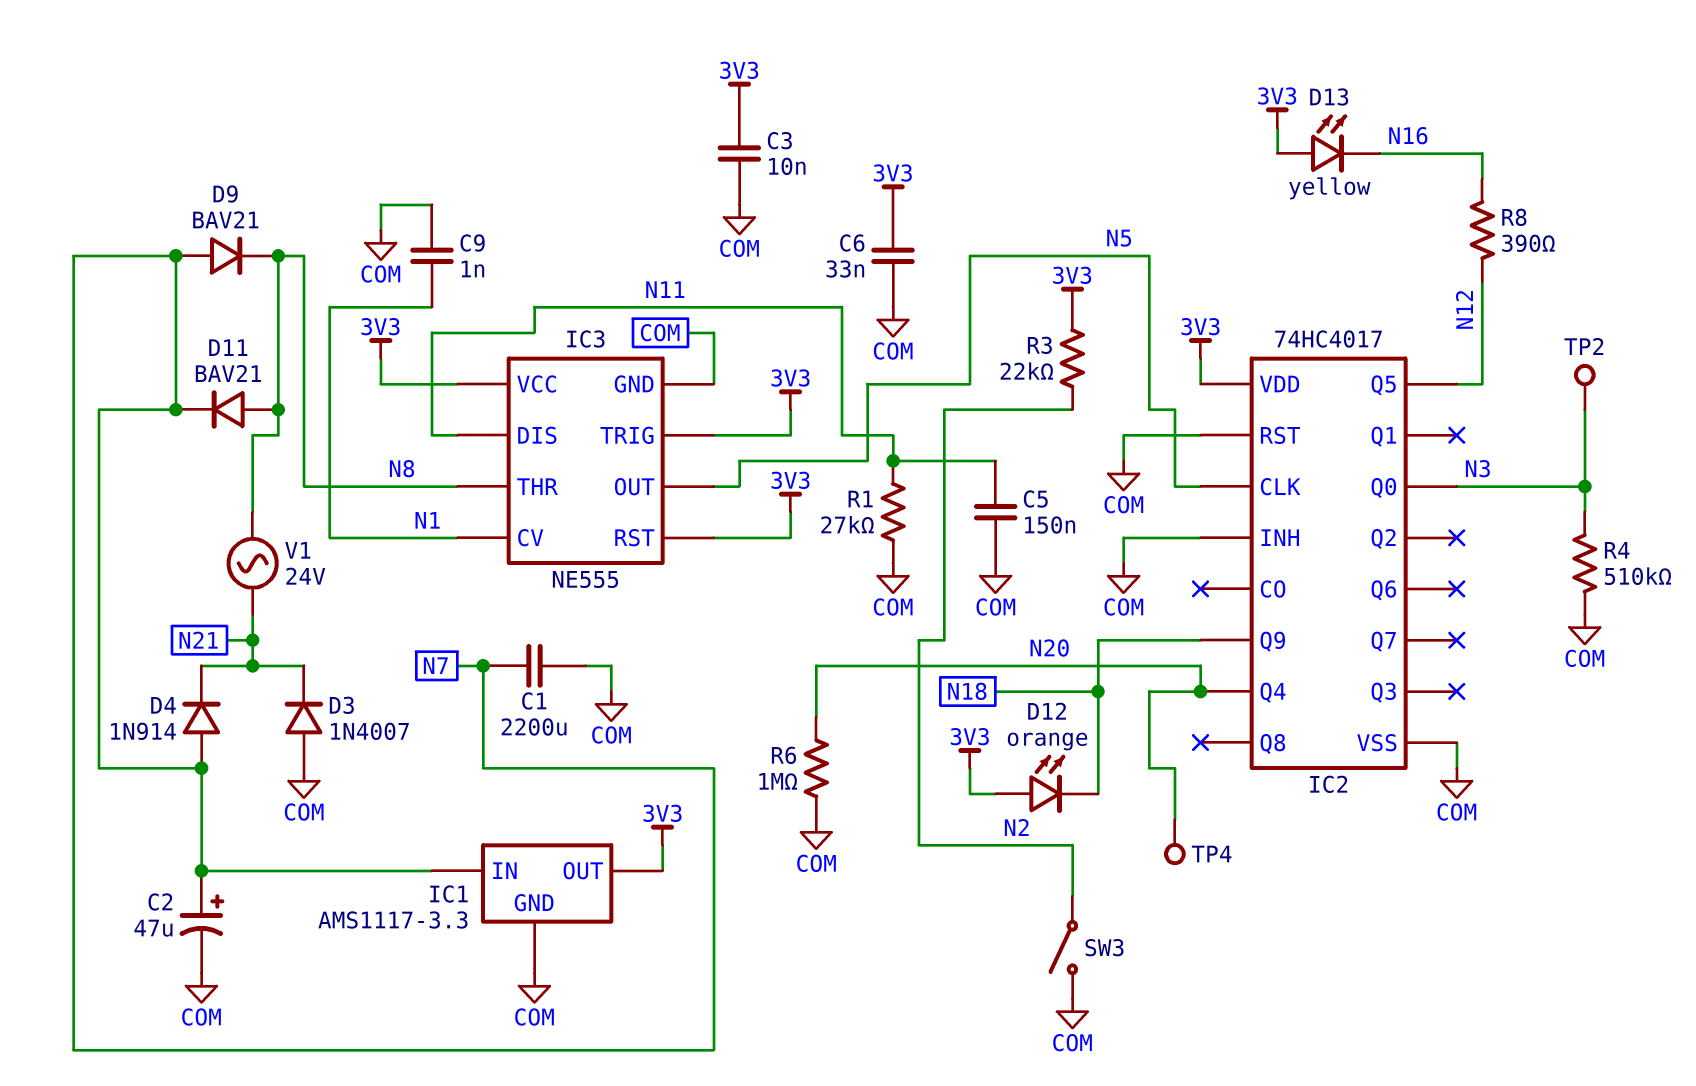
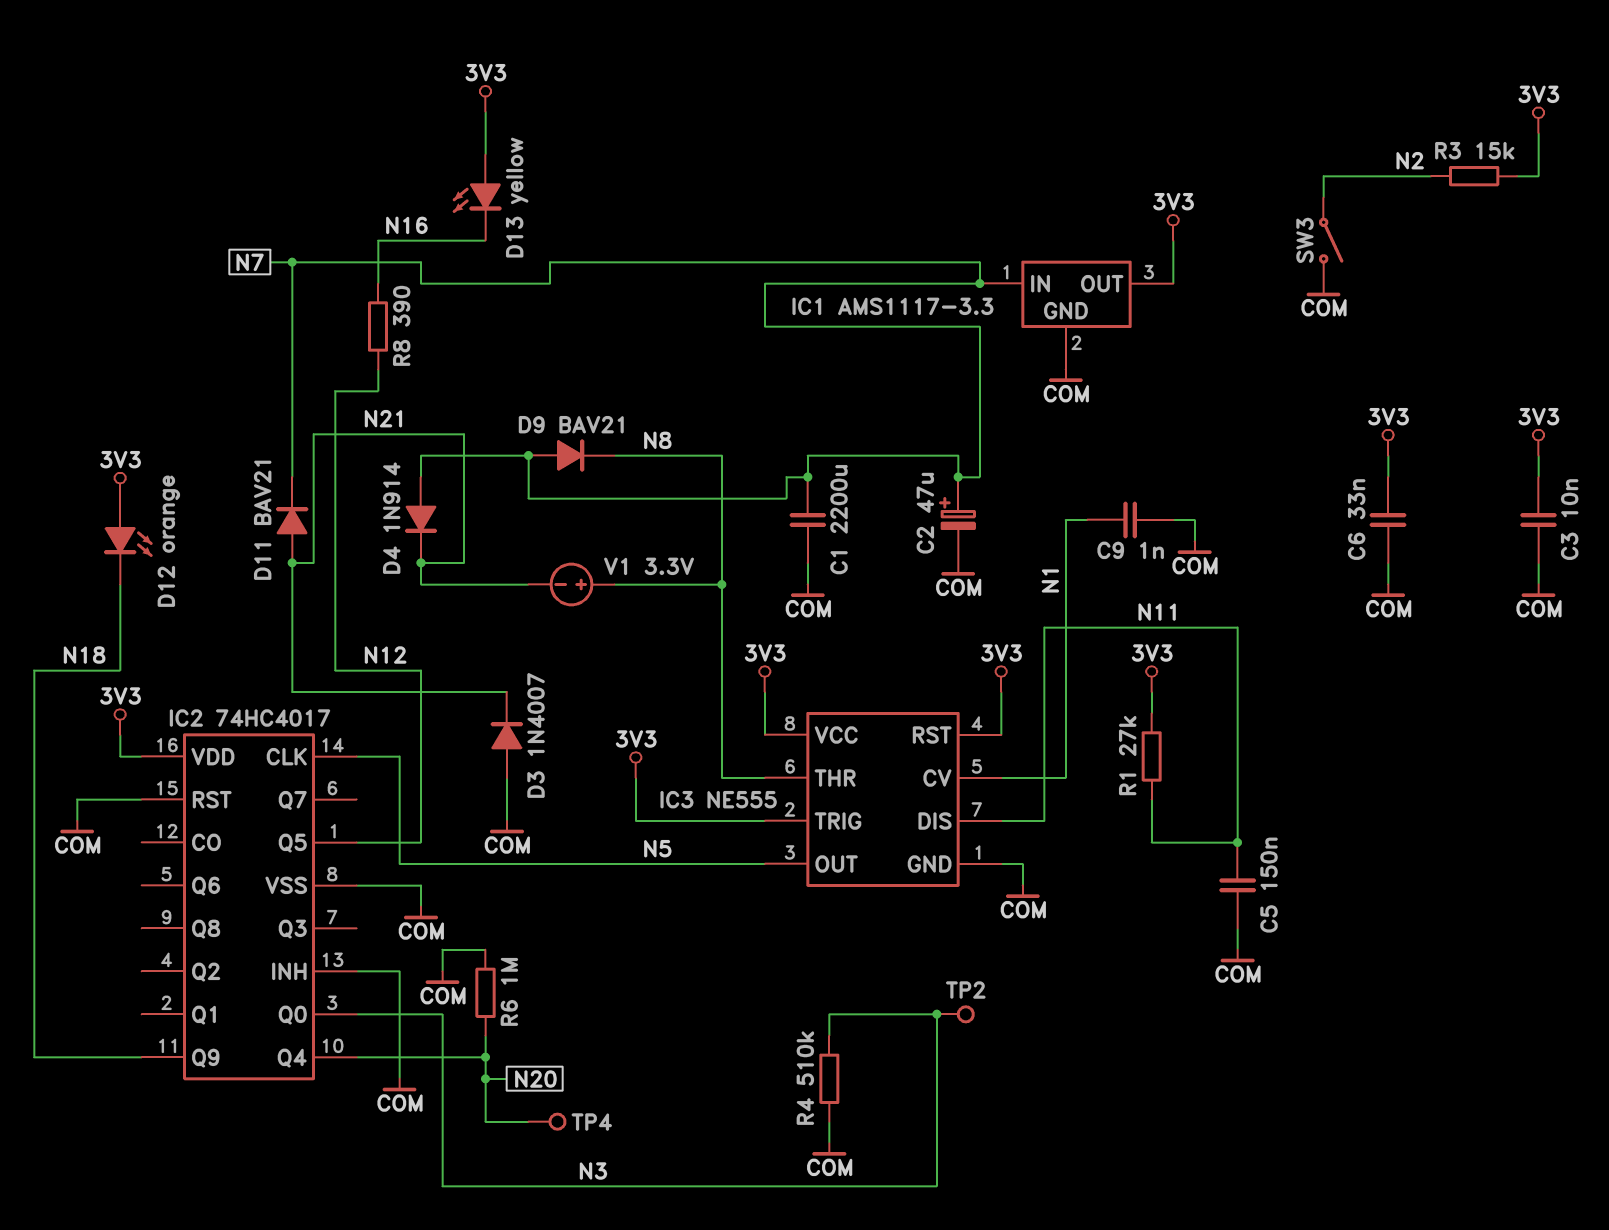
D11: diode BAV21 (A N8, K N7) -> diode BAV21 (A N21, K N7)
R1: 27k (COM, N11) -> 27k (3V3, N11)
R3: 22k (3V3, N2) -> 15k (3V3, N2)
V1: AC 24V (N8, N21) -> 3.3V (plus N8, minus N21)

